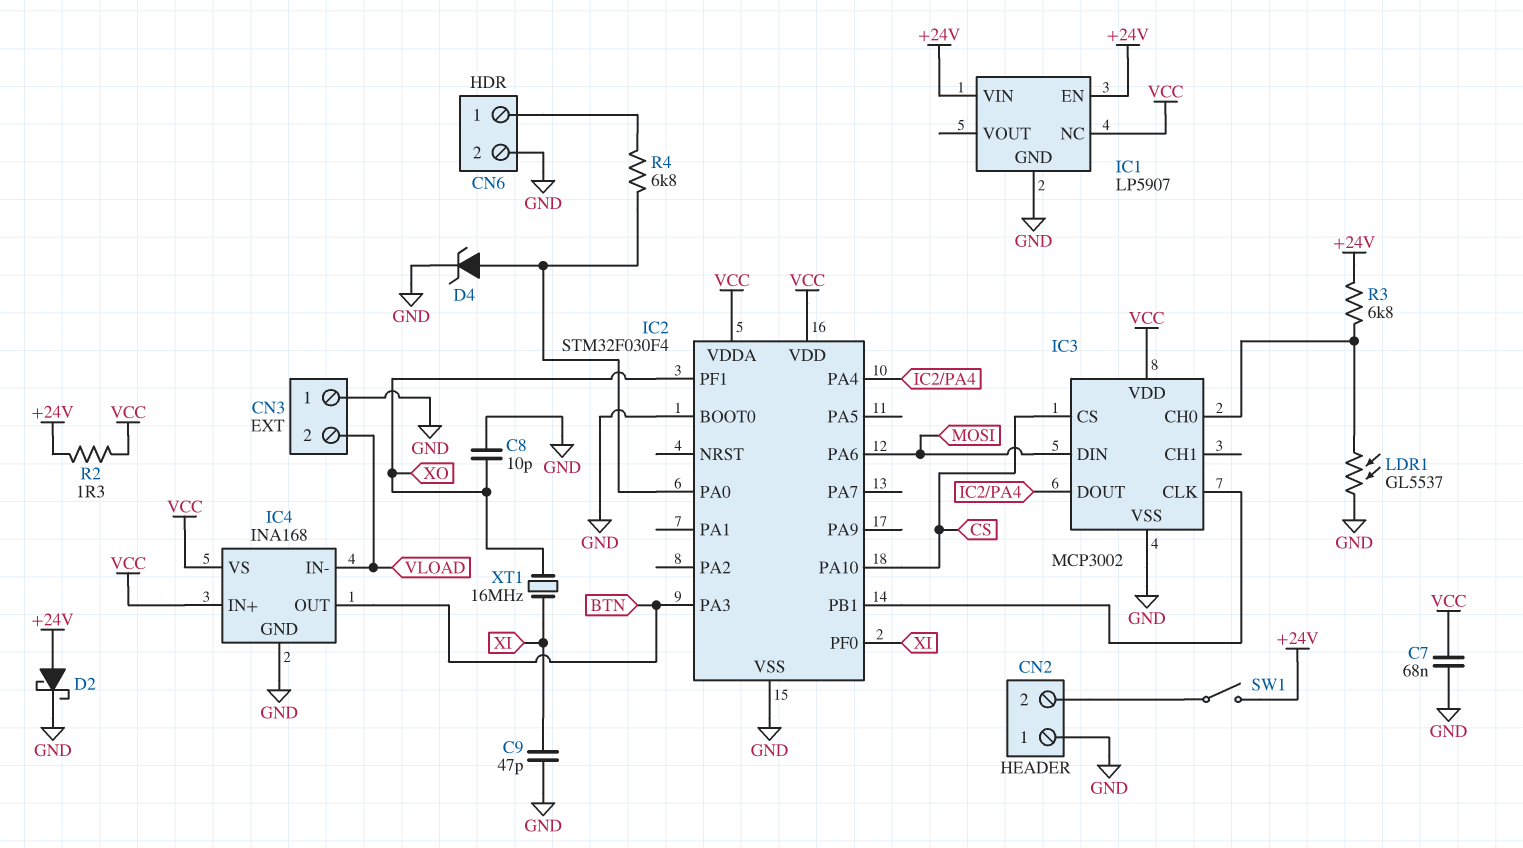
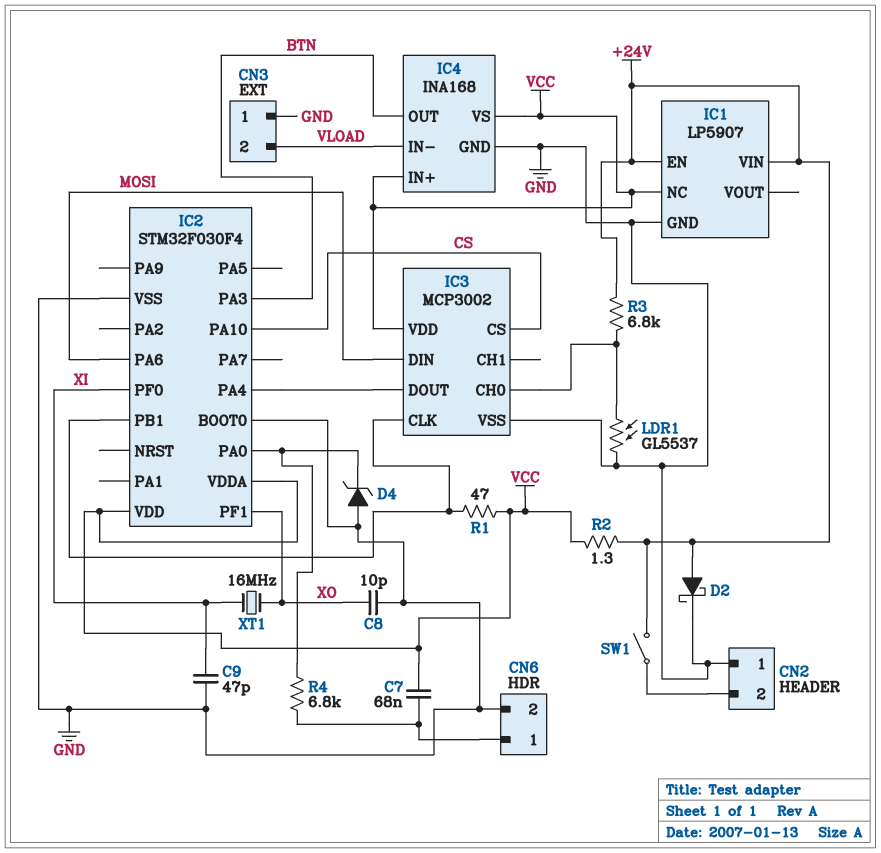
C7: 68nF (GND, VCC) -> 68nF (CN6/1, VCC)
D4: zener (A IC2/PA0, K GND) -> zener (A GND, K IC2/PA0)
R1: none -> 47 (IC2/PB1, VCC)

